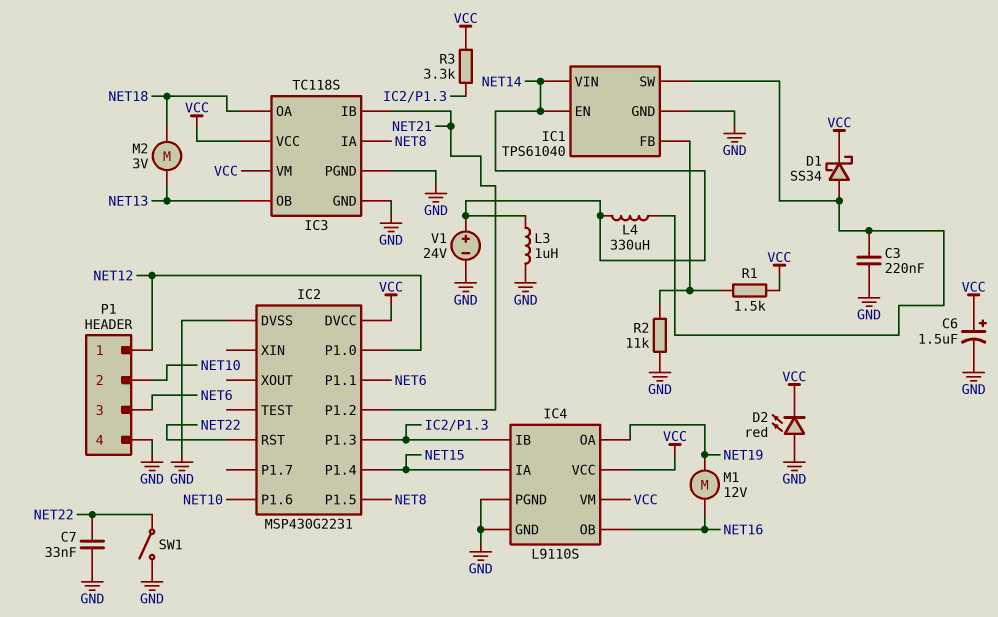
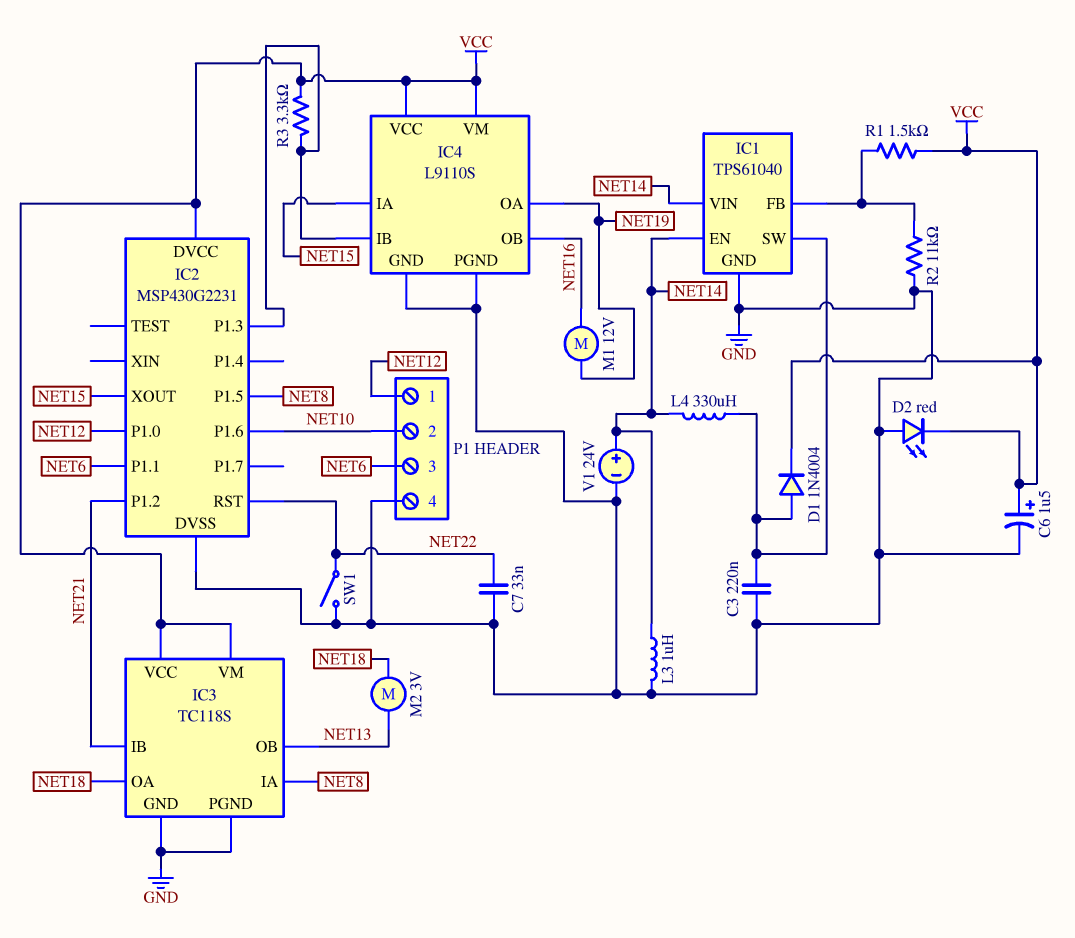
D1: schottky SS34 (A IC1/SW, K VCC) -> diode 1N4004 (A IC1/SW, K VCC)
IC2 pin P1.4: NET15 -> none
IC2 pin XOUT: none -> NET15

